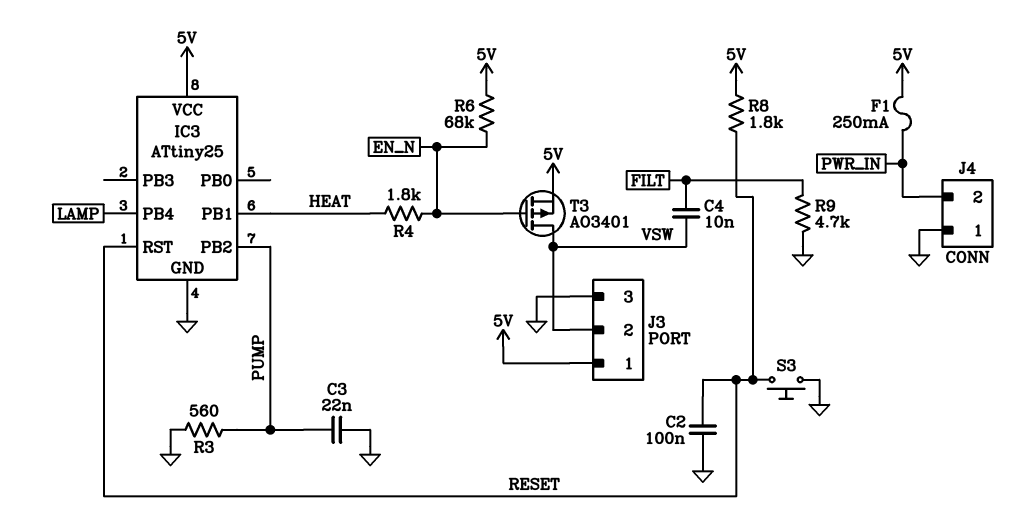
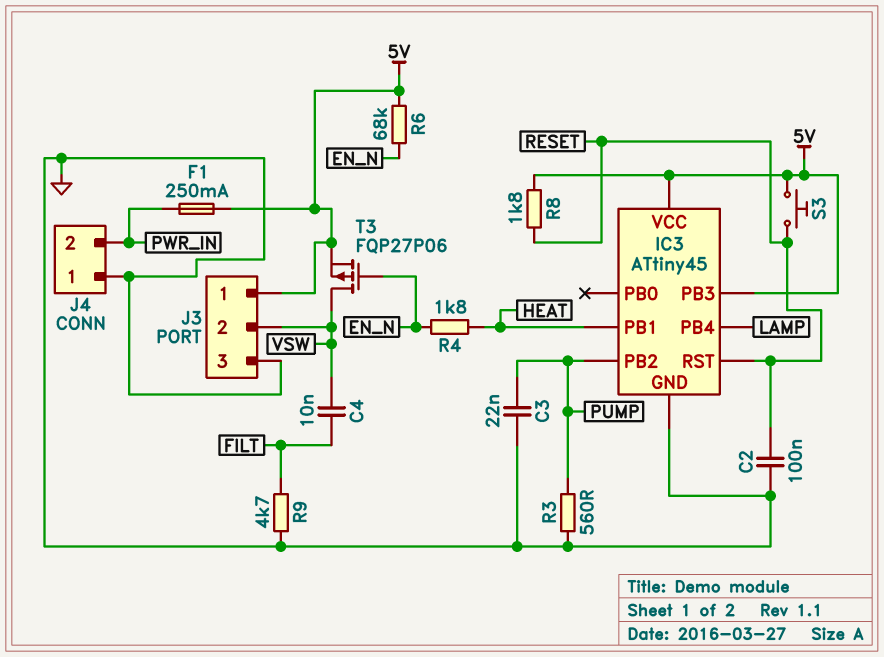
IC3: ATtiny25 -> ATtiny45
IC3 pin PB3: none -> 5V
S3: button (GND, RESET) -> button (5V, RESET)
T3: PMOS AO3401 (G EN_N, D VSW, S 5V) -> PMOS FQP27P06 (G EN_N, D VSW, S 5V)

